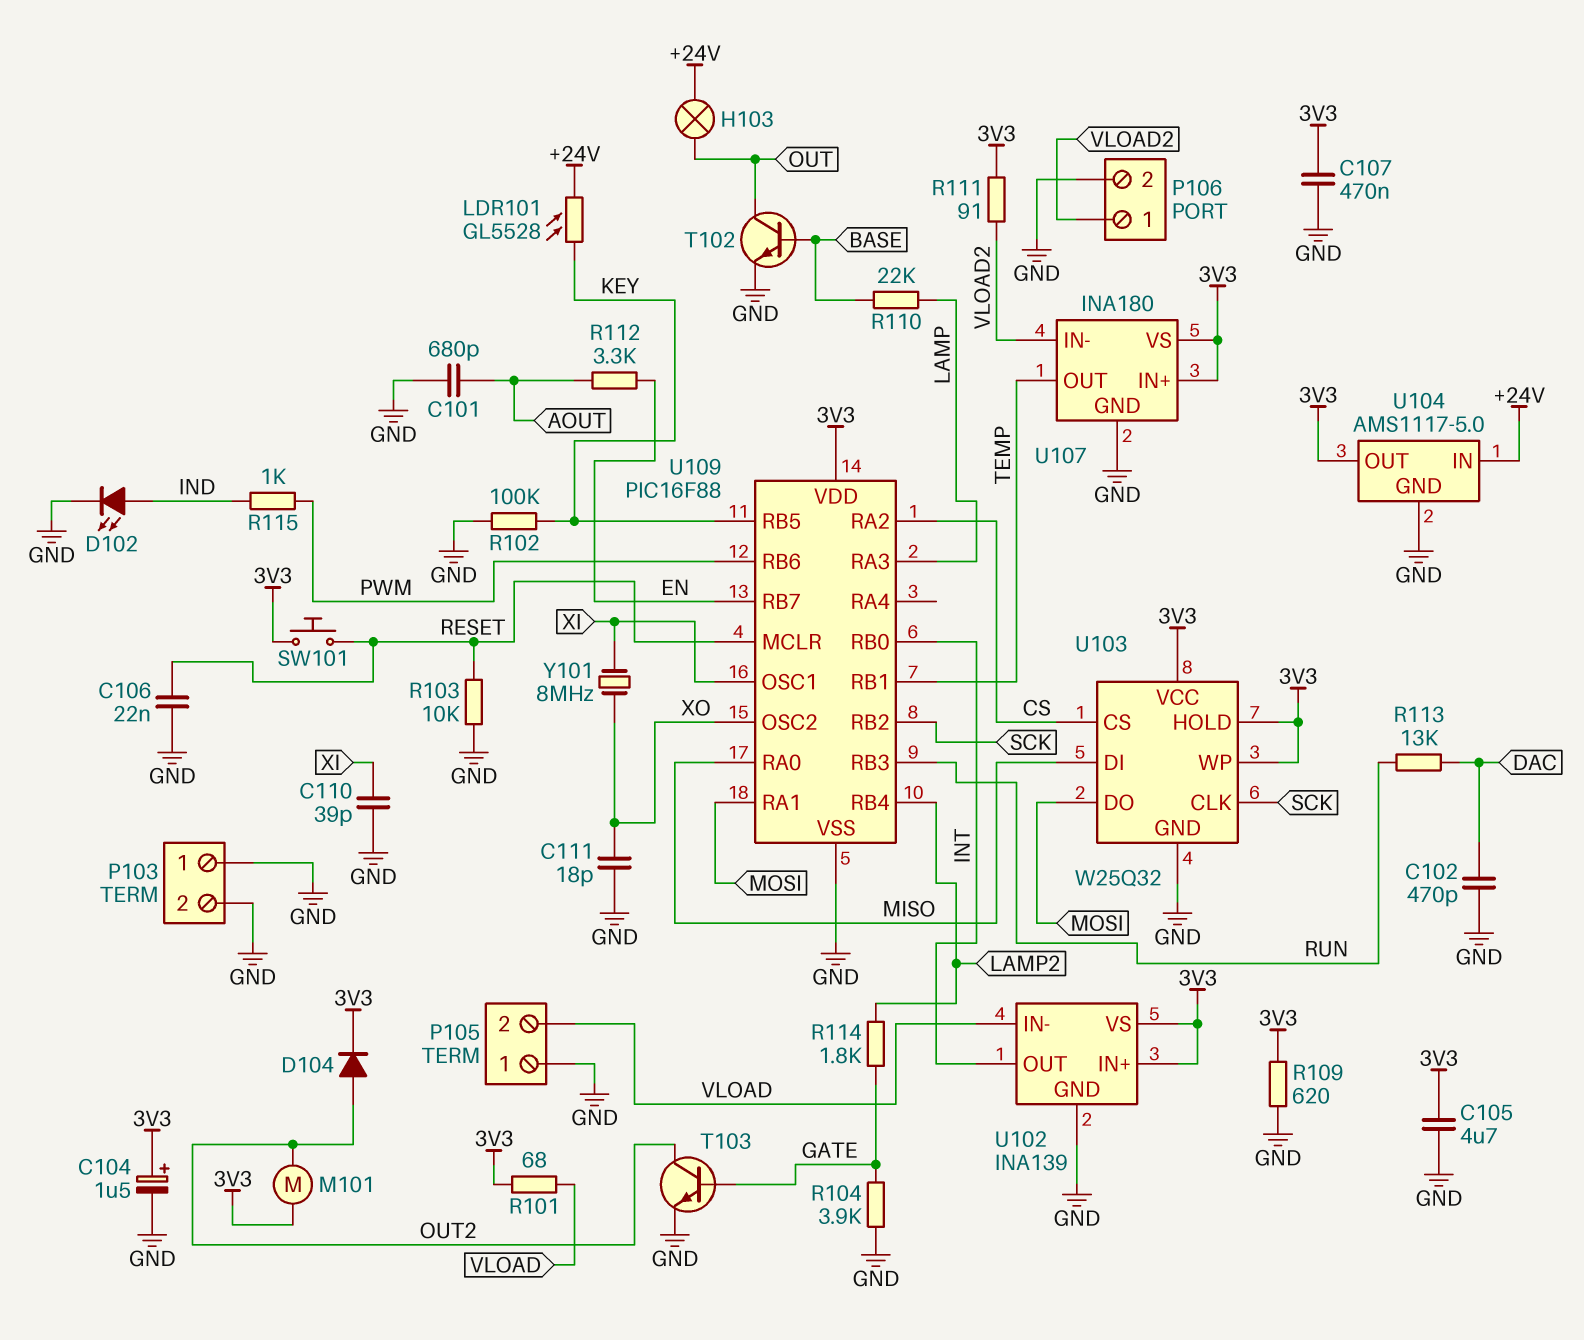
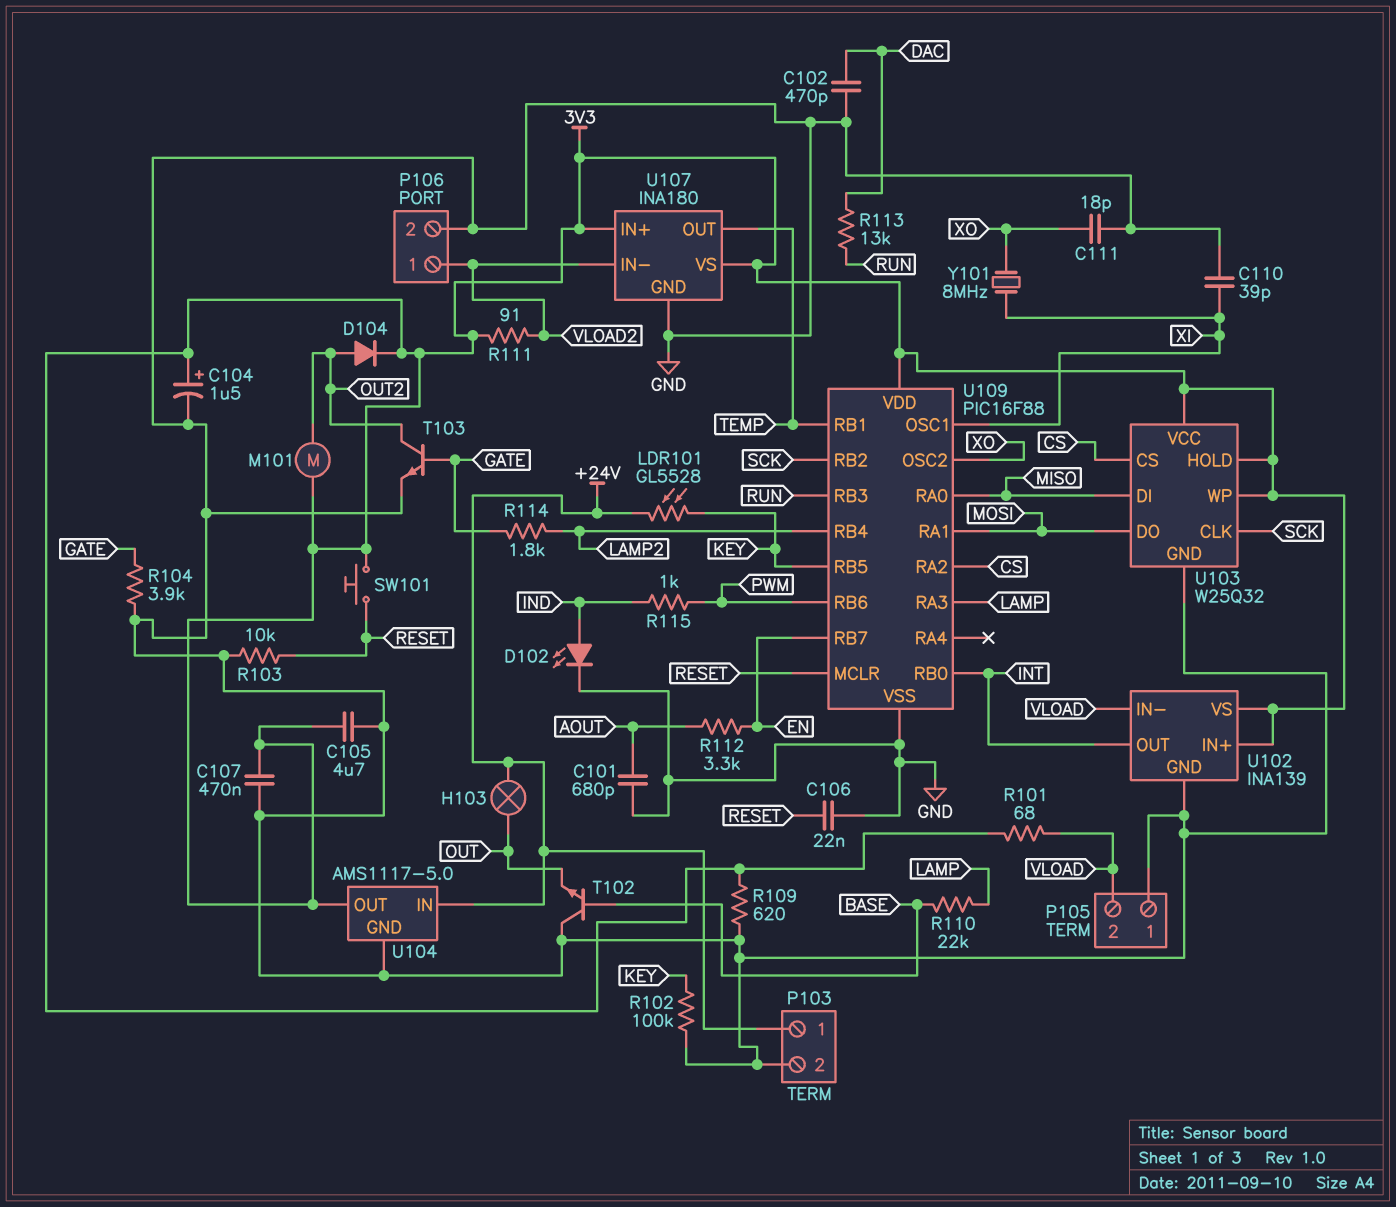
P103 pin 1: GND -> +24V
T102: NPN (B BASE, C OUT, E GND) -> NPN (B BASE, C GND, E OUT)

